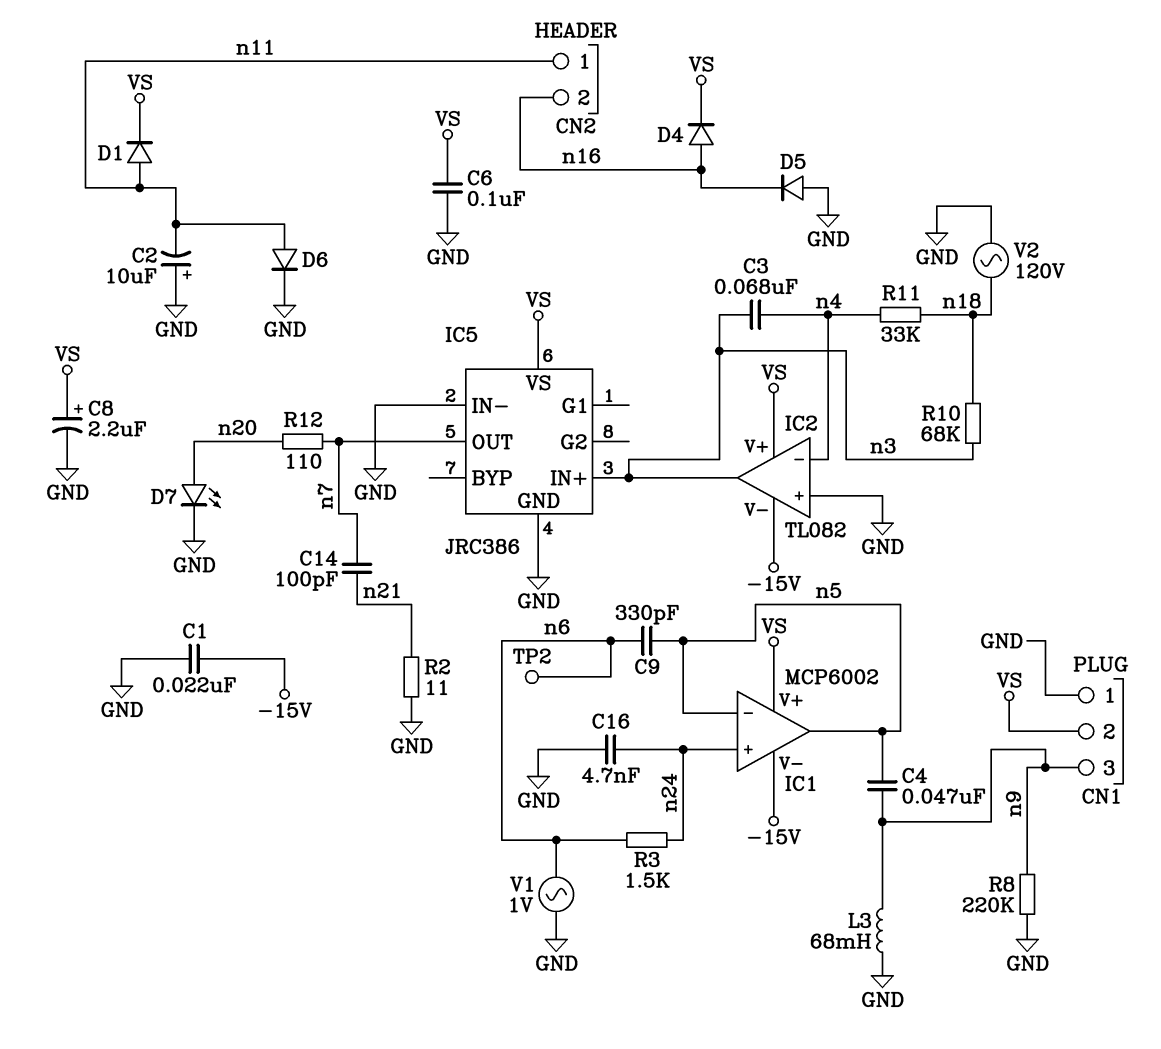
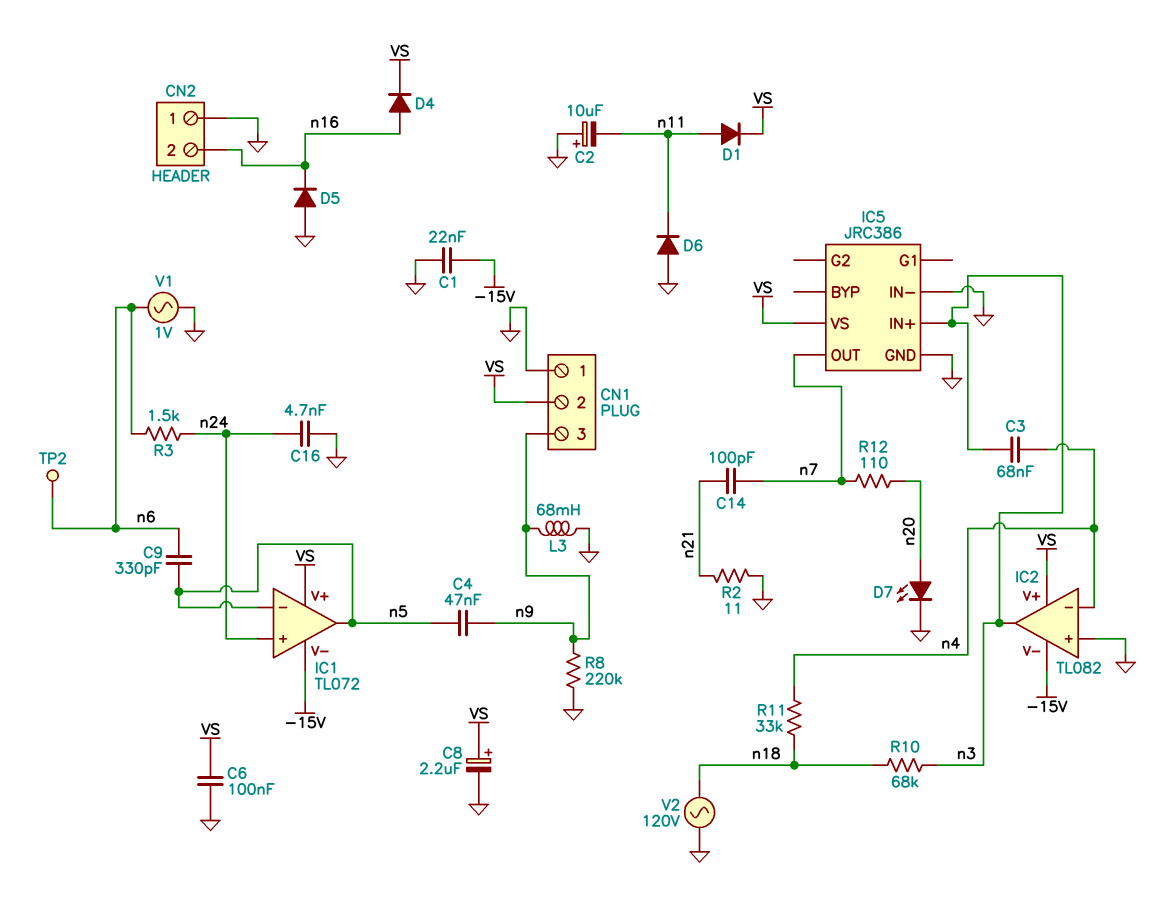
CN2 pin 1: n11 -> GND
D6: diode (A n11, K GND) -> diode (A GND, K n11)
IC1: MCP6002 -> TL072

